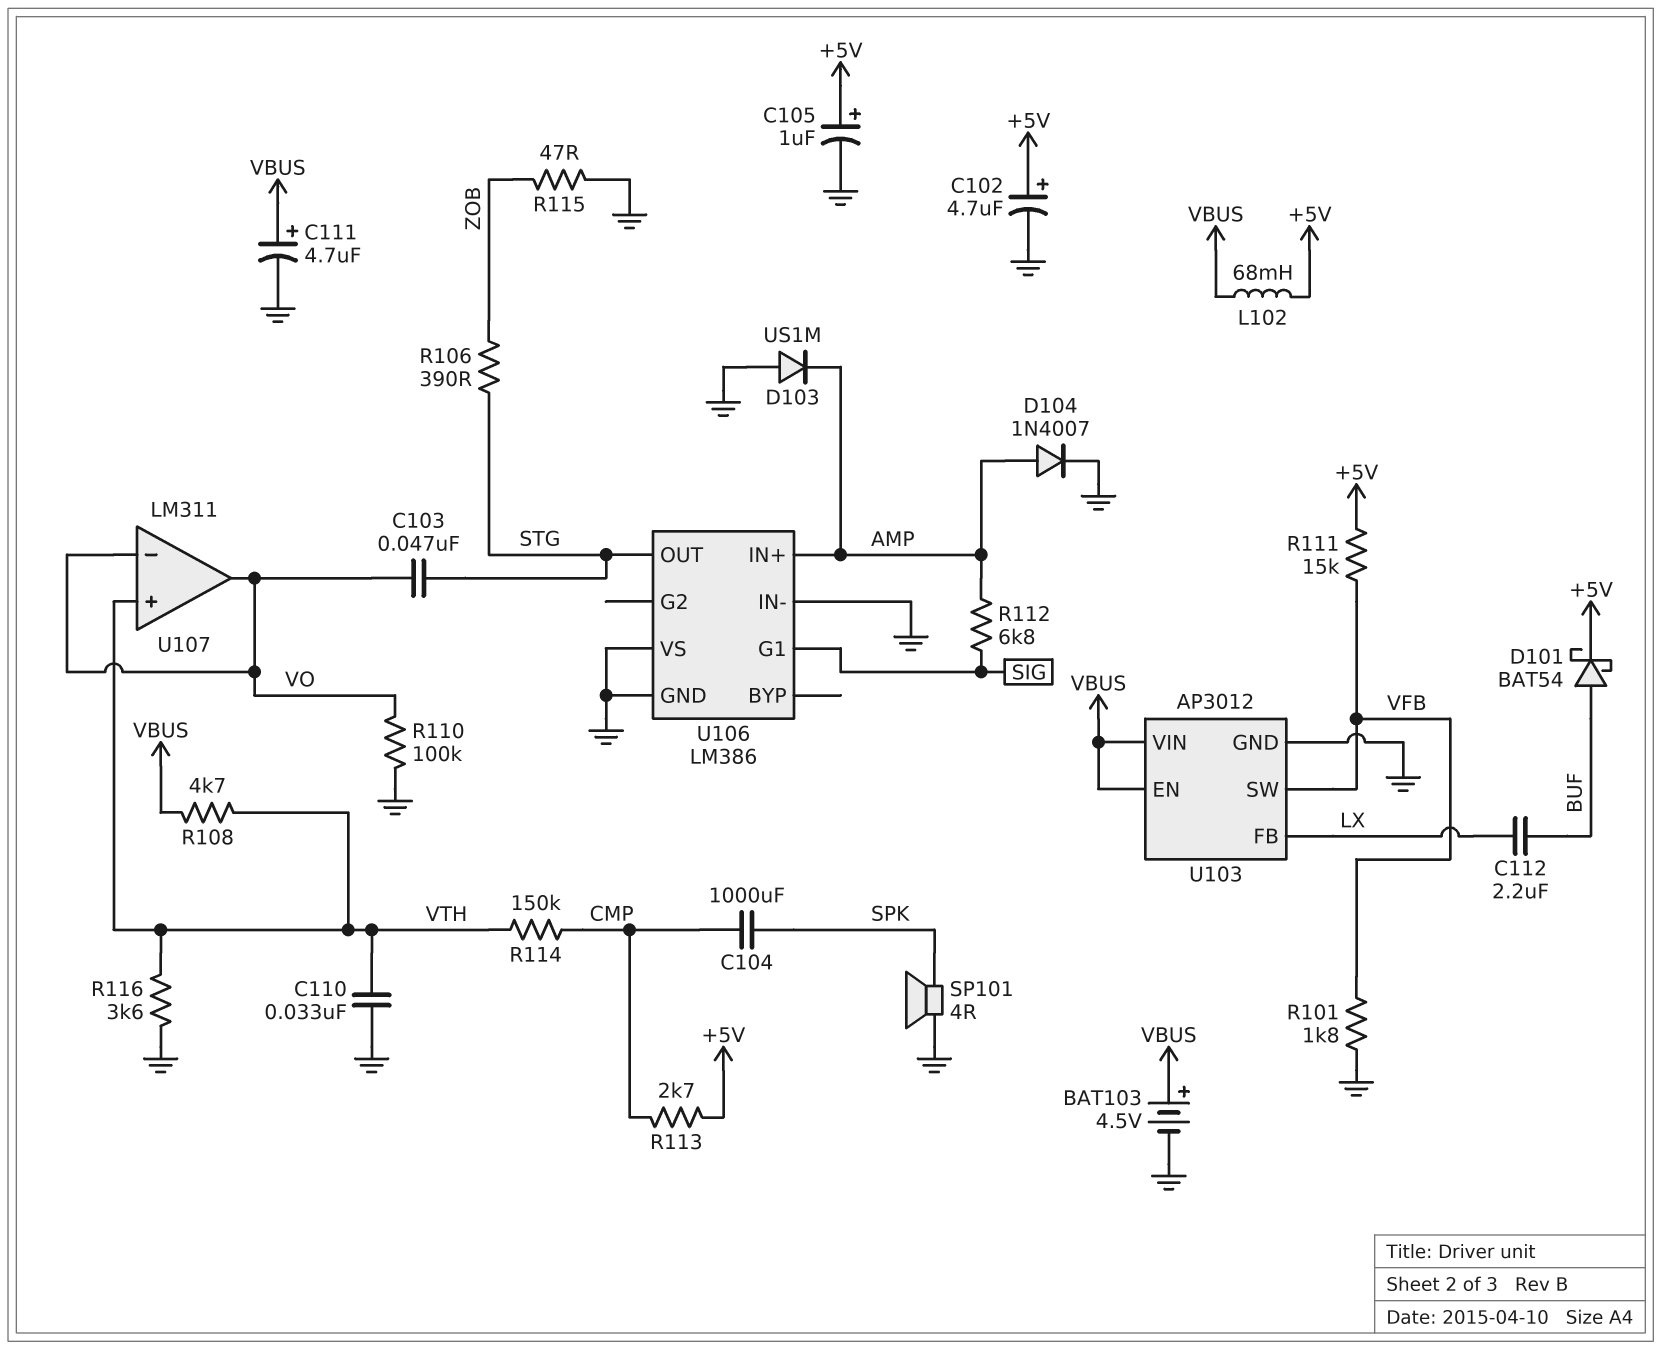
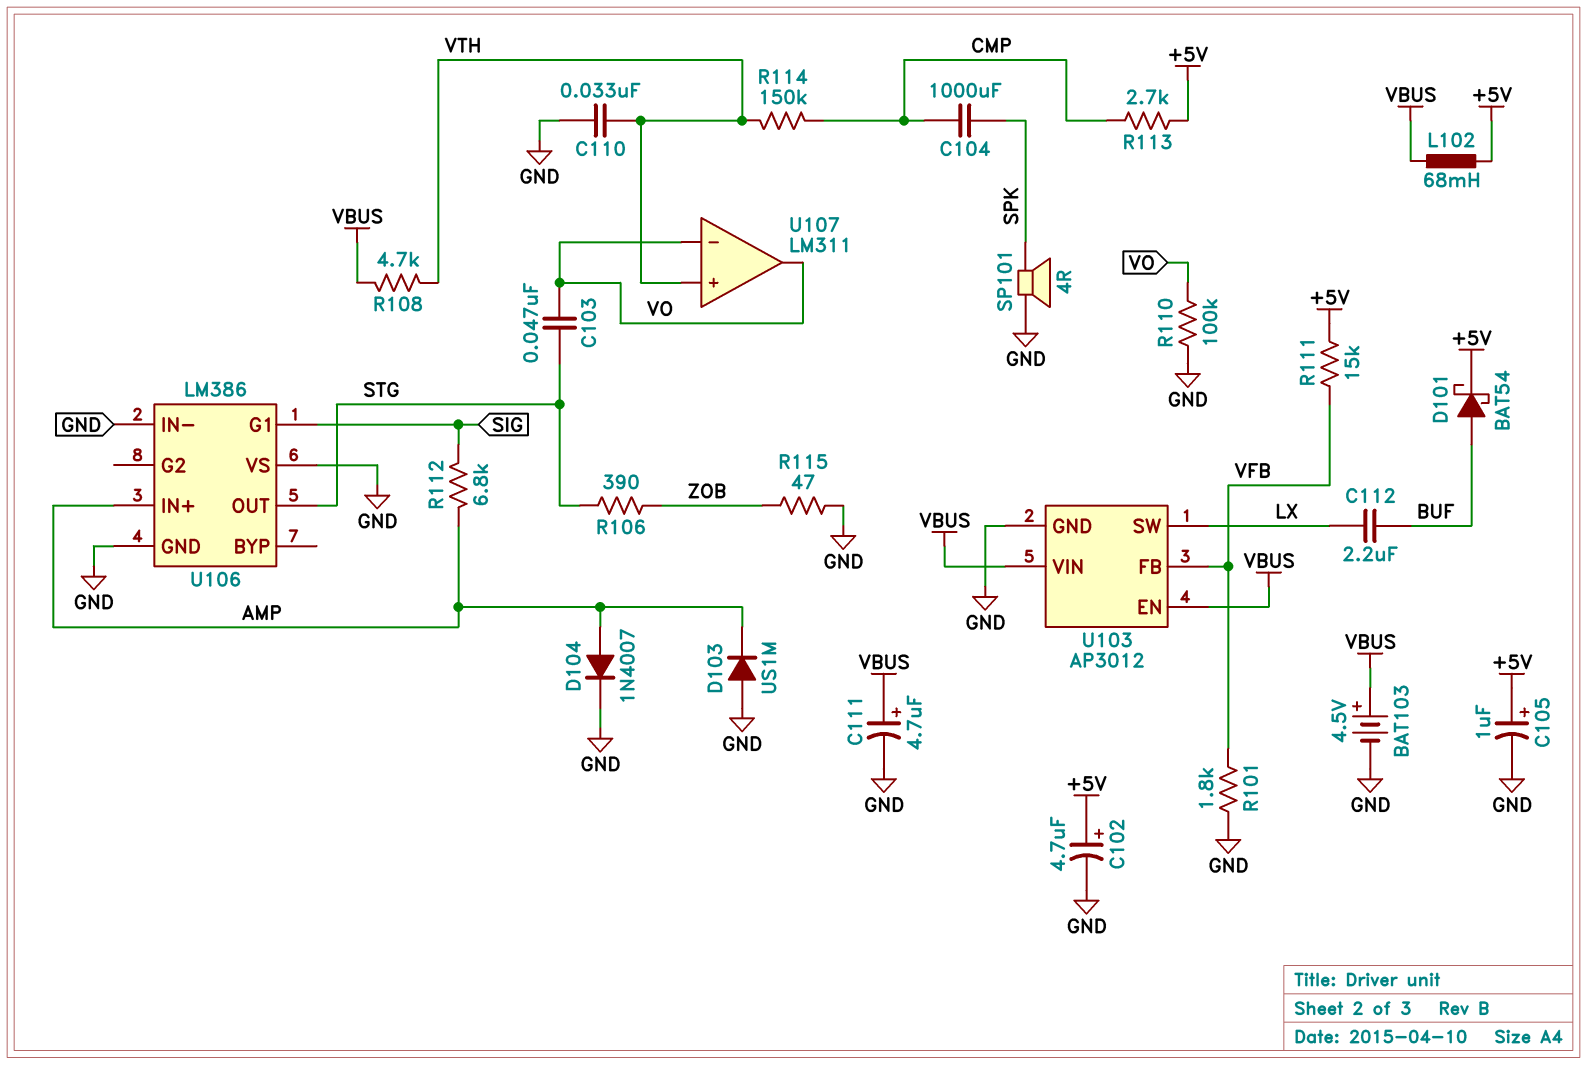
R116: 3.6k (GND, VTH) -> none
U103 pin FB: LX -> VFB
U103 pin SW: VFB -> LX

